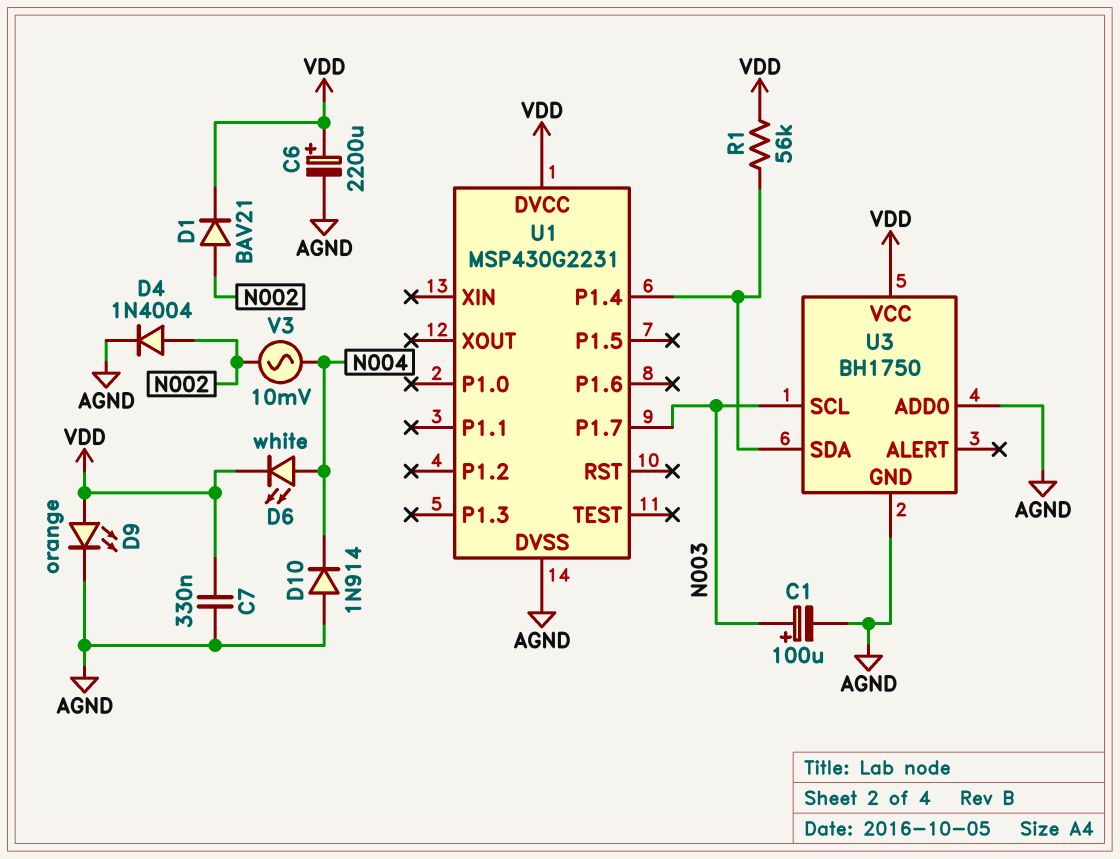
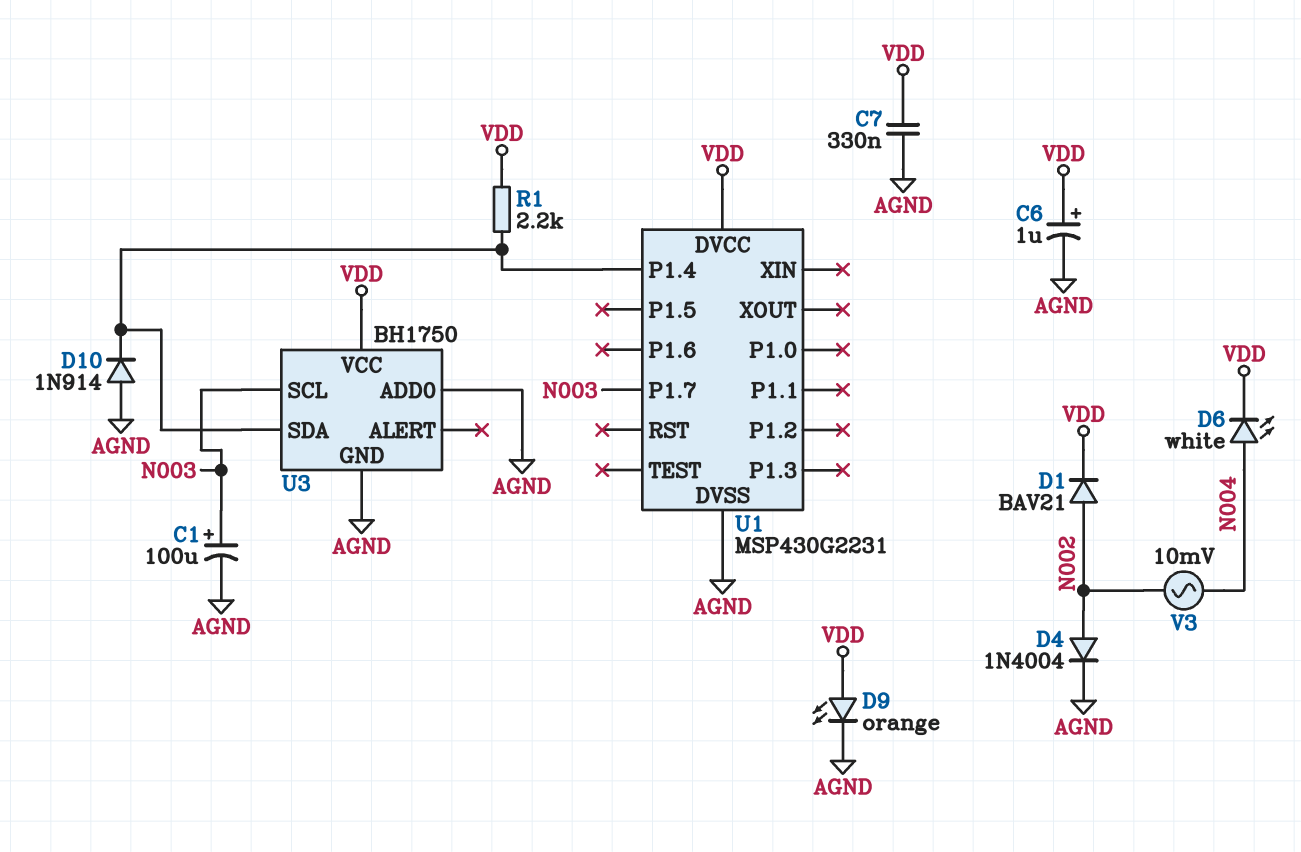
C6: 2200uF (plus VDD, minus AGND) -> 1uF (plus VDD, minus AGND)
D10: diode 1N914 (A AGND, K N004) -> diode 1N914 (A AGND, K U1/P1.4)
R1: 56k (U1/P1.4, VDD) -> 2.2k (U1/P1.4, VDD)

